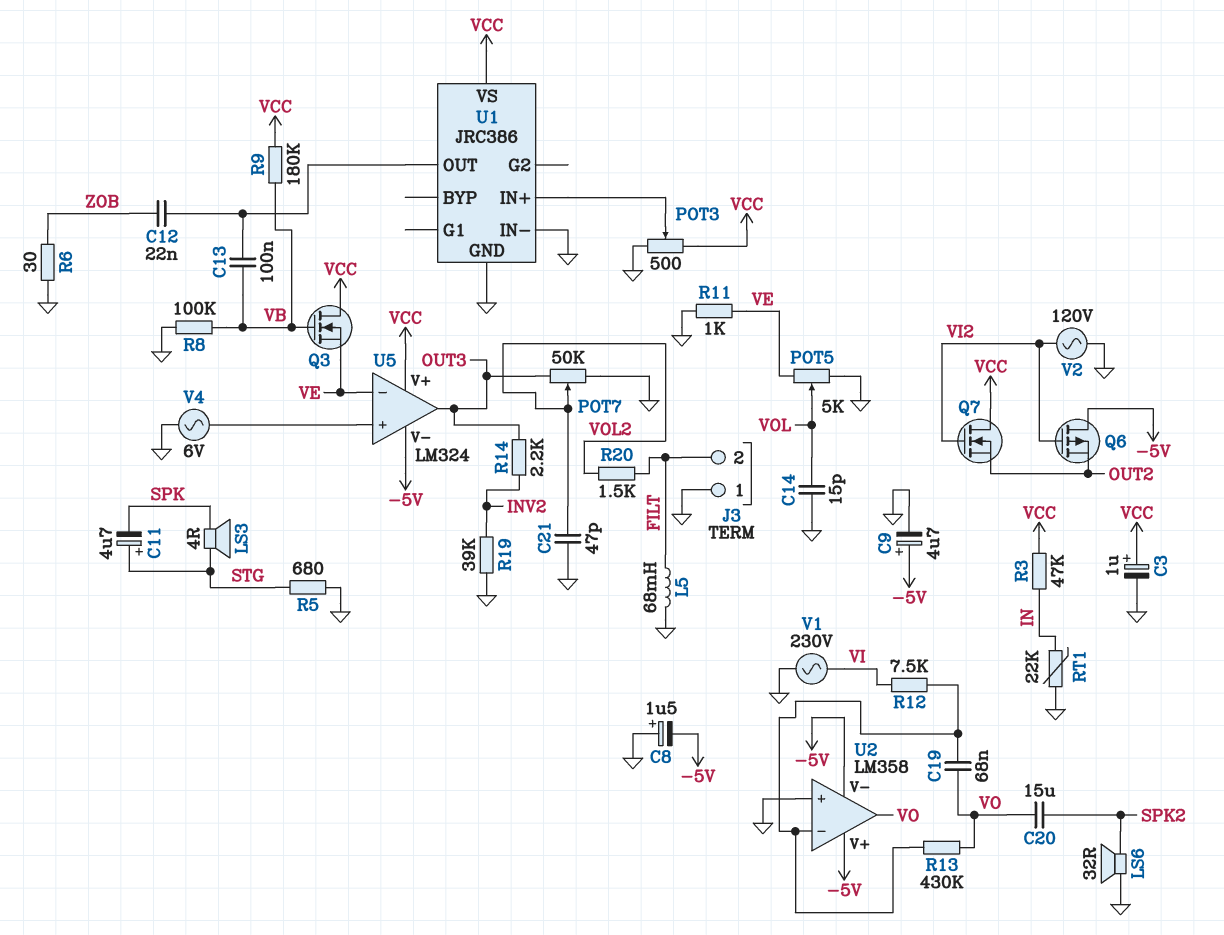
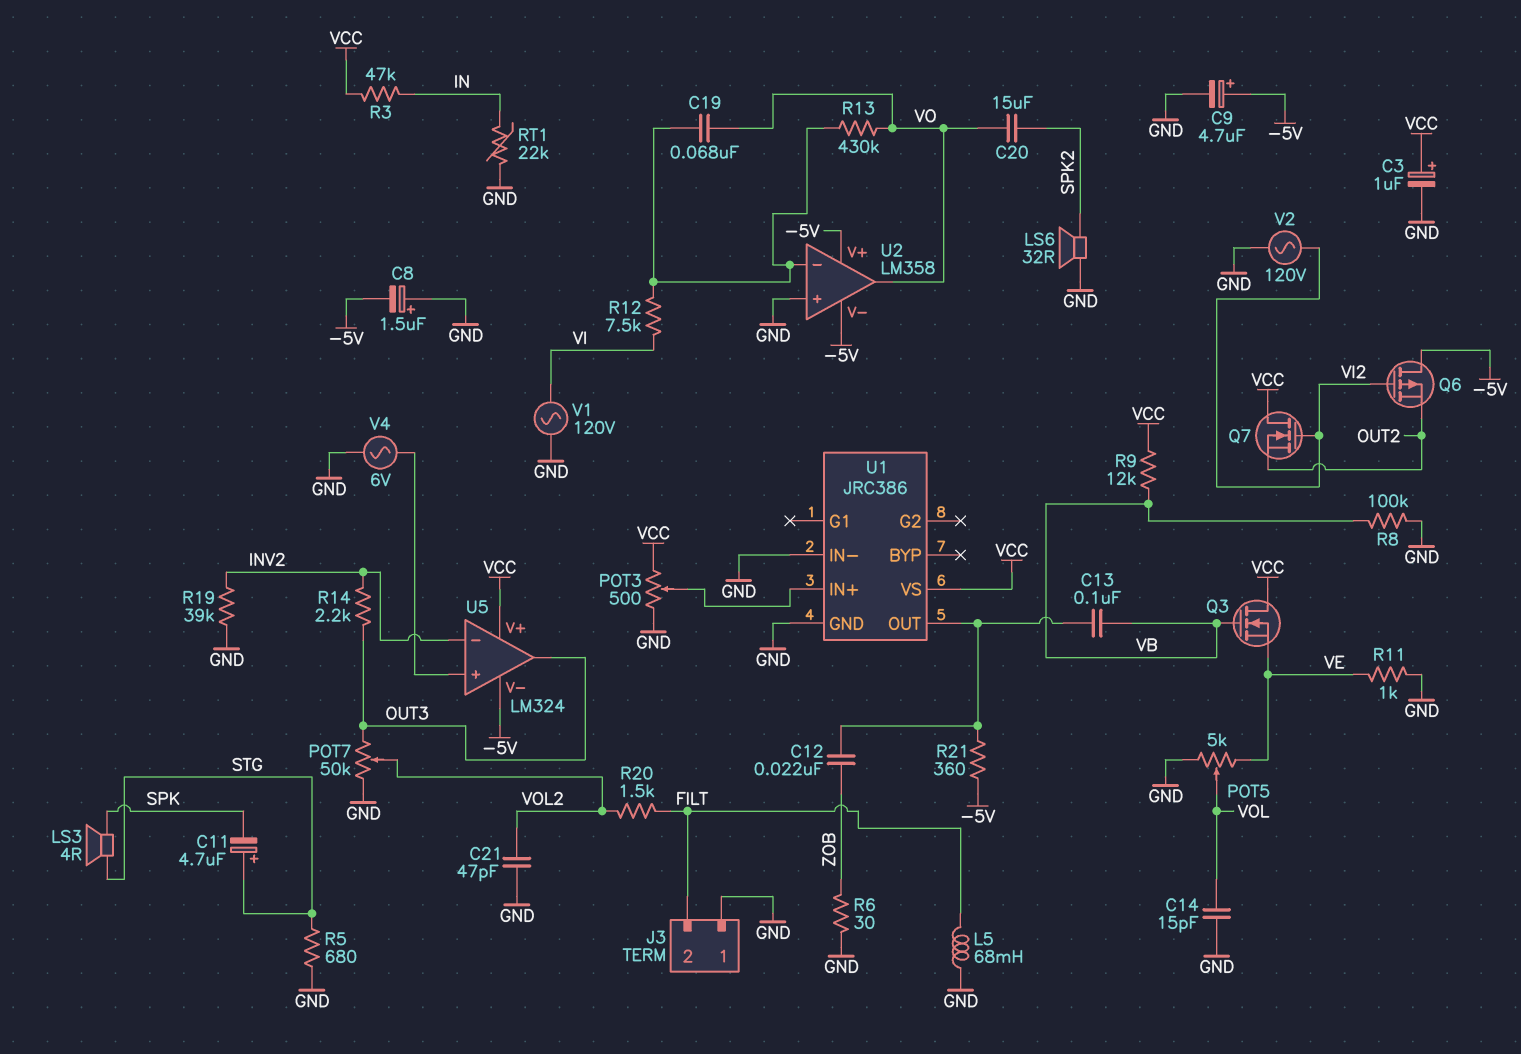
R9: 180k (VB, VCC) -> 12k (VB, VCC)
R21: none -> 360 (-5V, U1/OUT)
U5 pin in-: VE -> INV2
V1: AC 230V (GND, VI) -> AC 120V (GND, VI)

